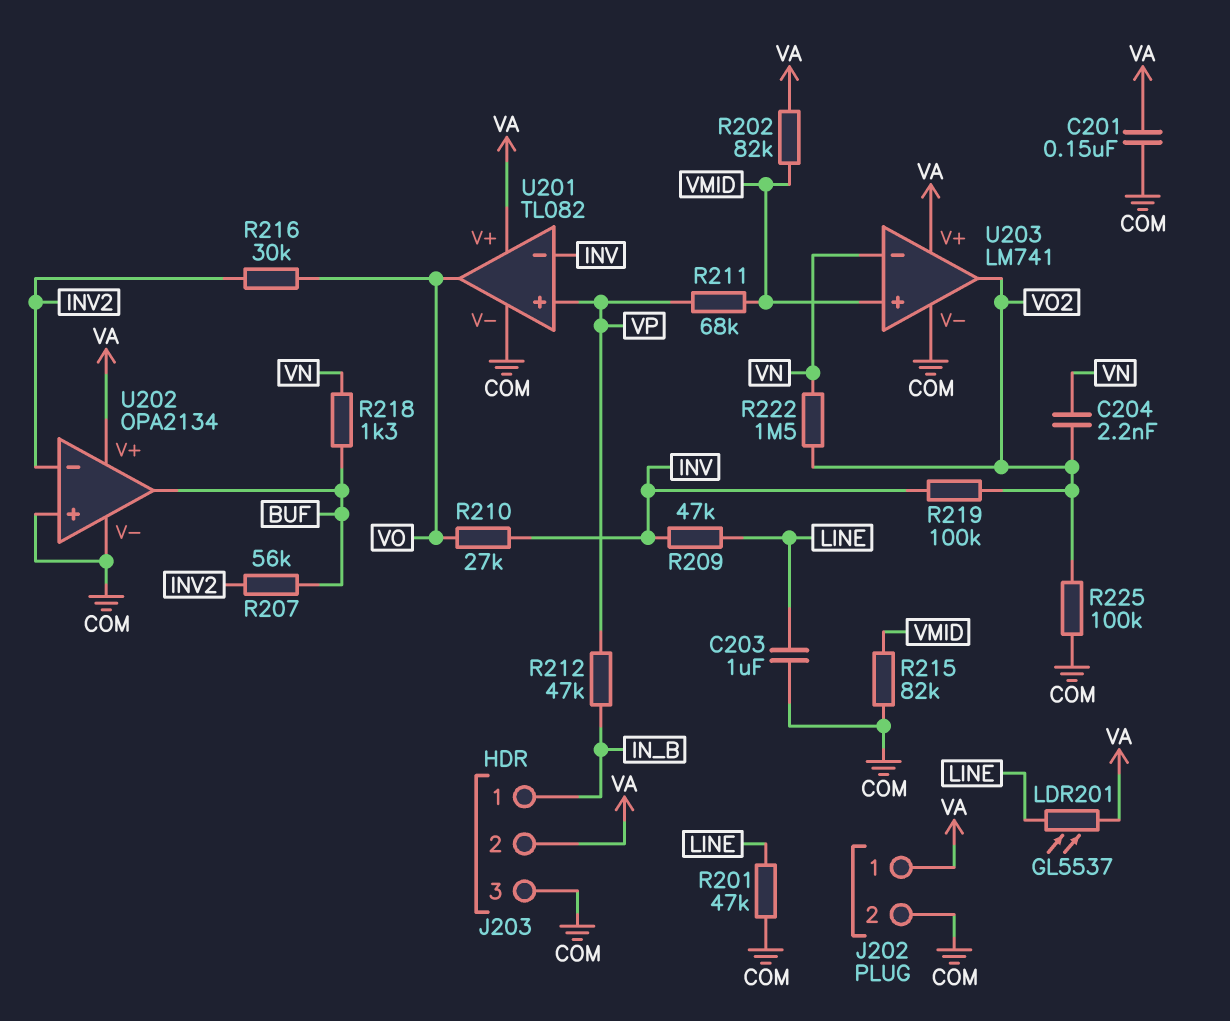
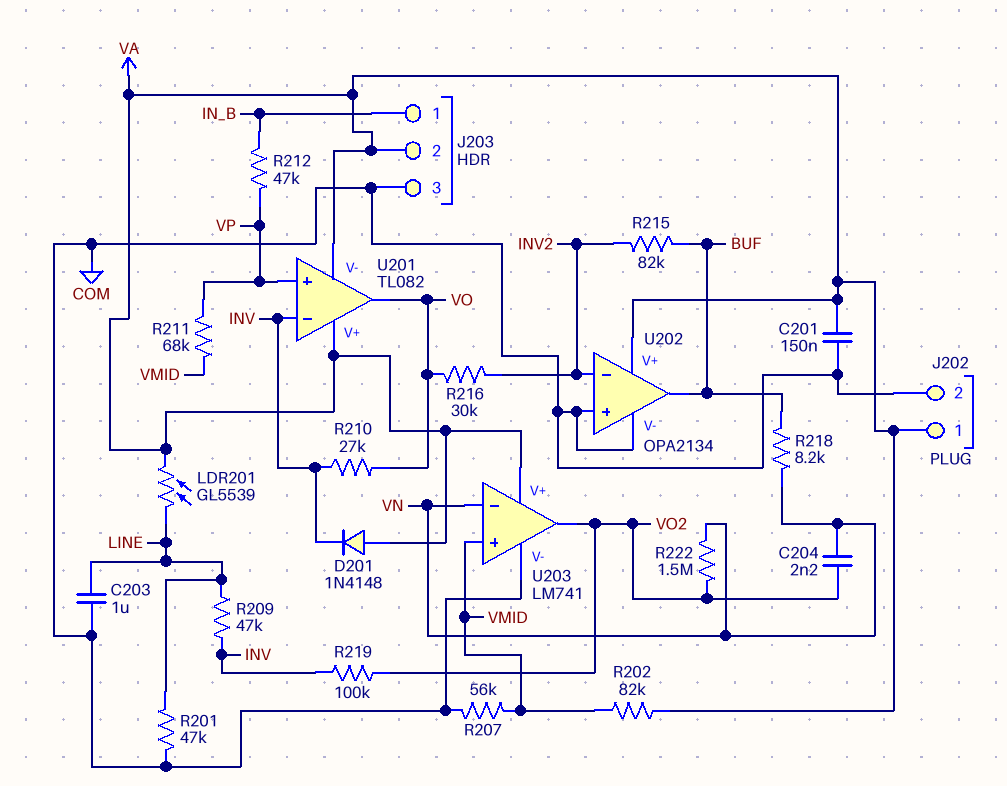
D201: none -> diode 1N4148 (A VA, K INV)
LDR201: GL5537 (LINE, VA) -> GL5539 (LINE, VA)
R207: 56k (BUF, INV2) -> 56k (COM, VMID)
R215: 82k (COM, VMID) -> 82k (BUF, INV2)
R218: 1.3k (BUF, VN) -> 8.2k (BUF, VN)
R225: 100k (COM, VO2) -> none
U201 pin V-: COM -> VA

